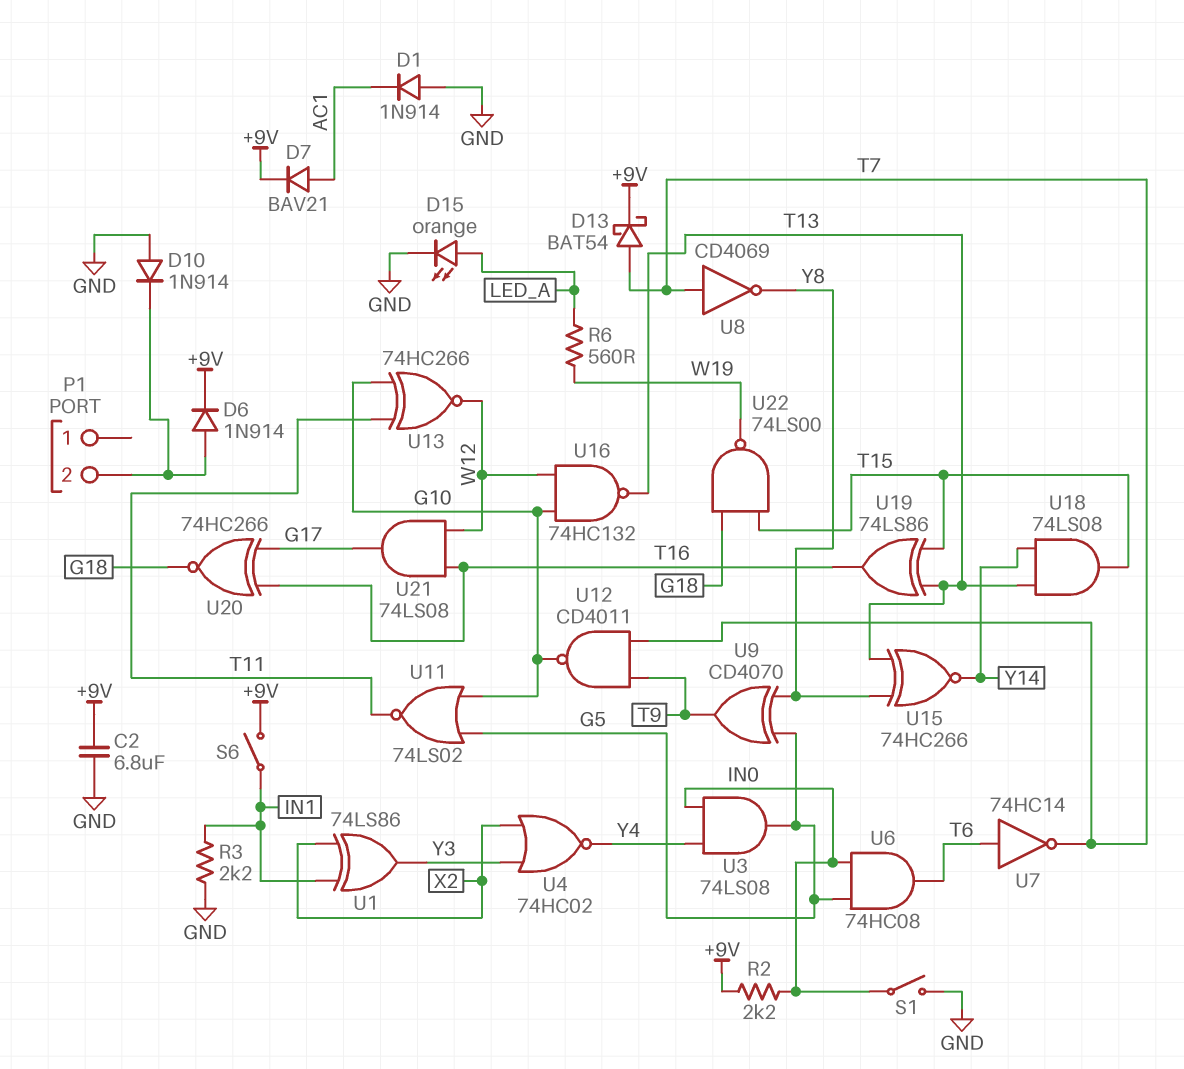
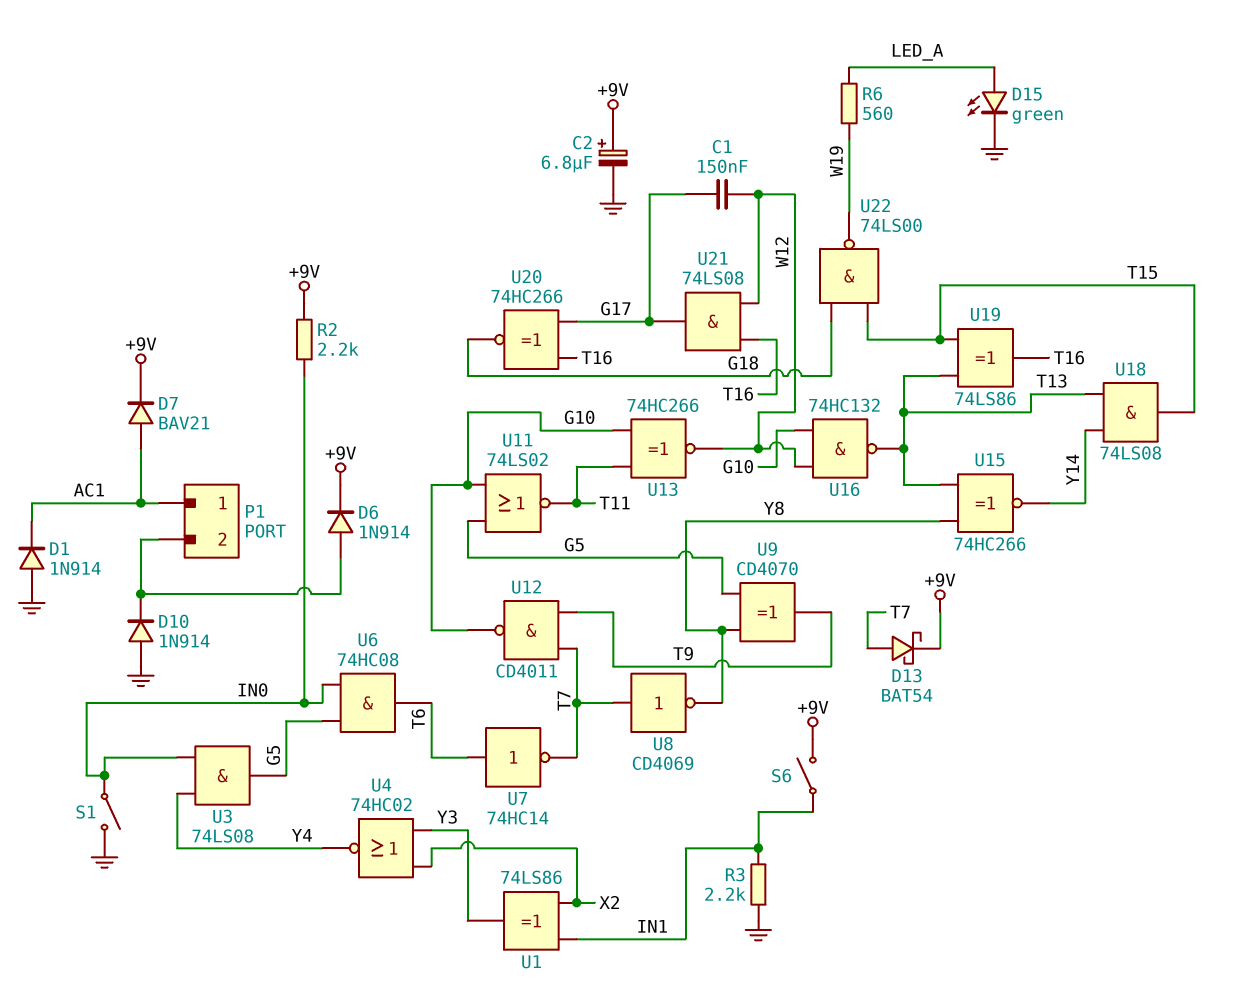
C1: none -> 150nF (G17, W12)
C2: 6.8uF (+9V, GND) -> 6.8uF (plus +9V, minus GND)
D15: LED orange (A LED_A, K GND) -> LED green (A LED_A, K GND)
P1 pin 1: none -> AC1

